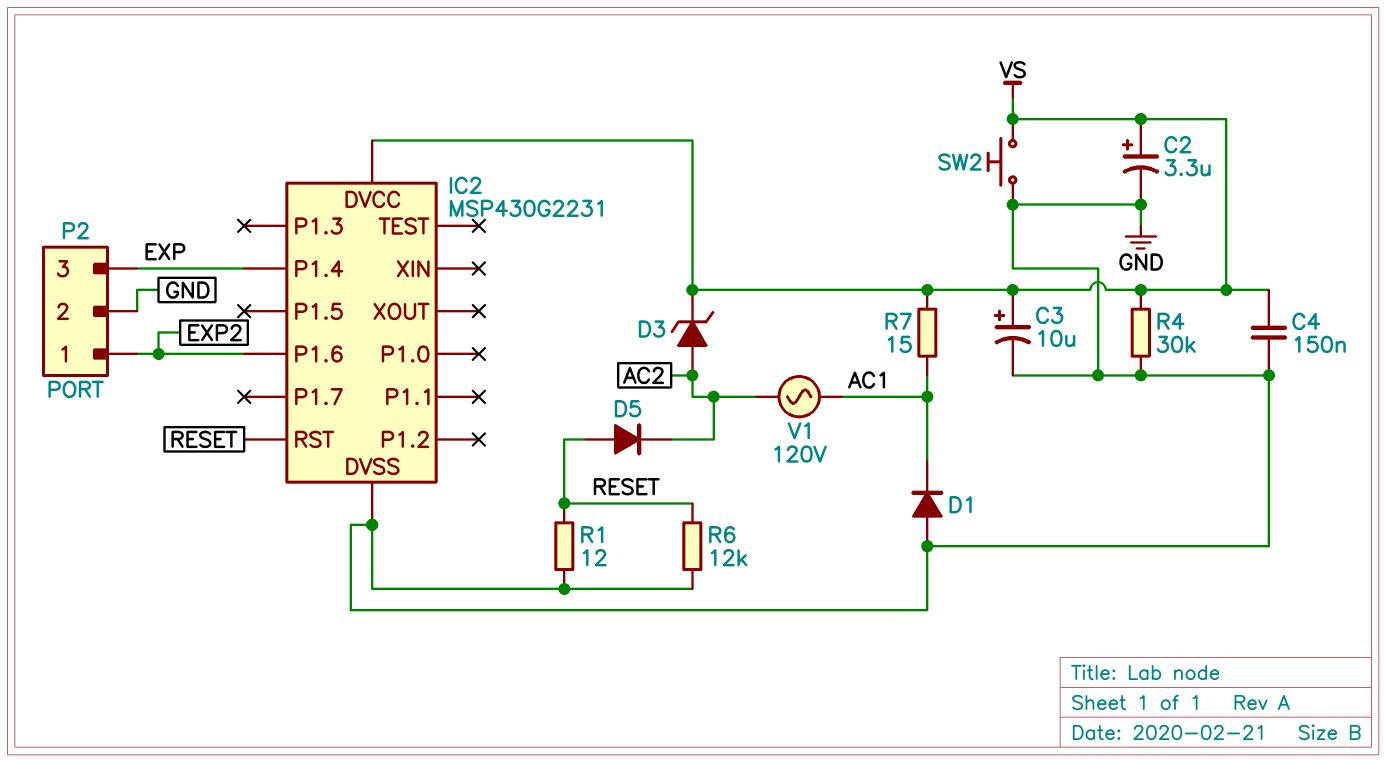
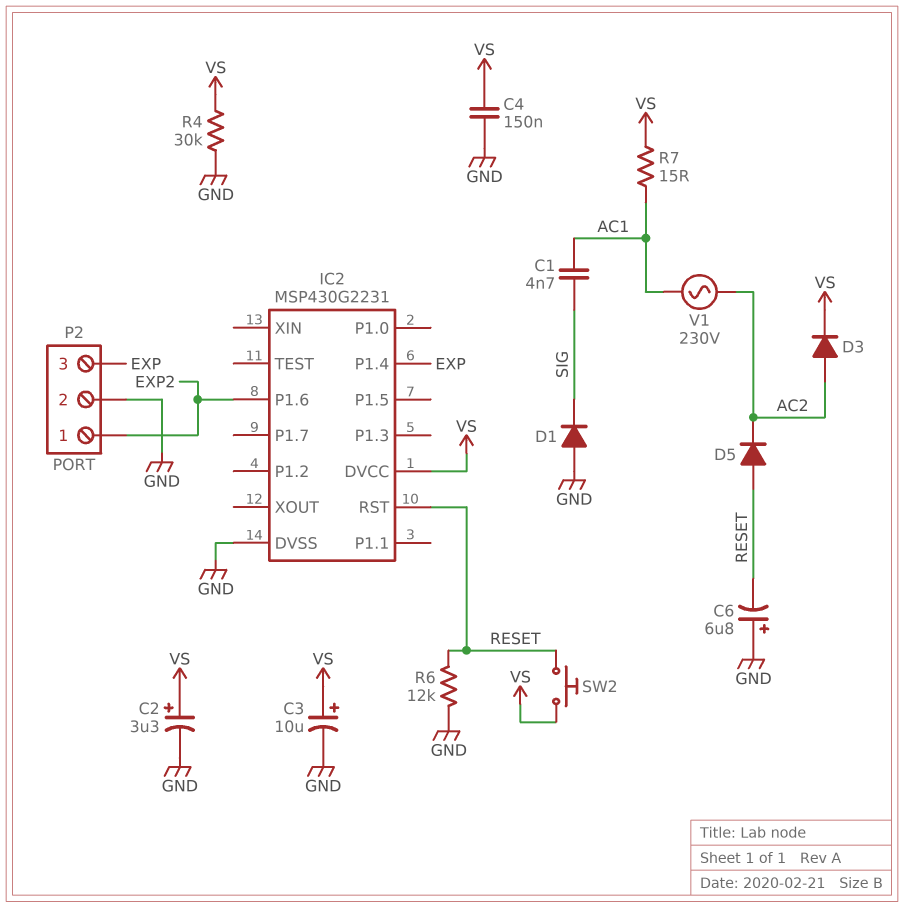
C1: none -> 4.7nF (AC1, SIG)
C6: none -> 6.8uF (plus GND, minus RESET)
D1: diode (A GND, K AC1) -> diode (A GND, K SIG)
D3: zener (A AC2, K VS) -> diode (A AC2, K VS)
R1: 12 (GND, RESET) -> none
SW2: button (GND, VS) -> button (RESET, VS)
V1: AC 120V (AC1, AC2) -> AC 230V (AC1, AC2)

